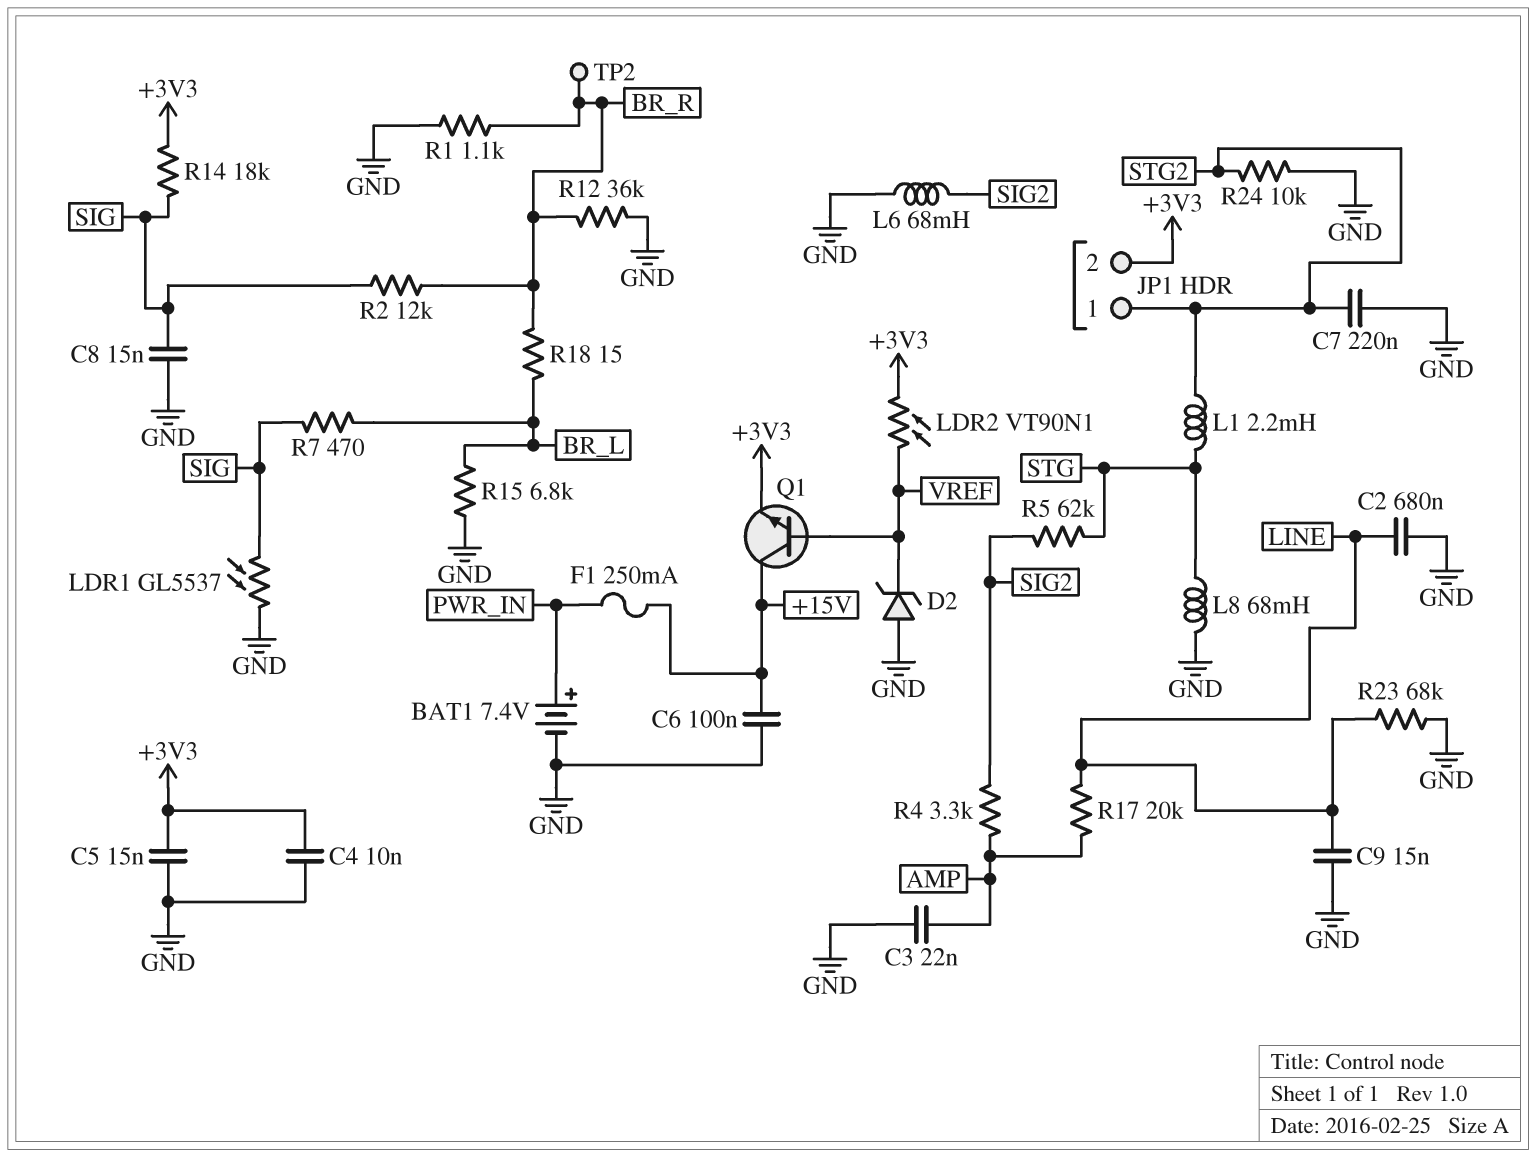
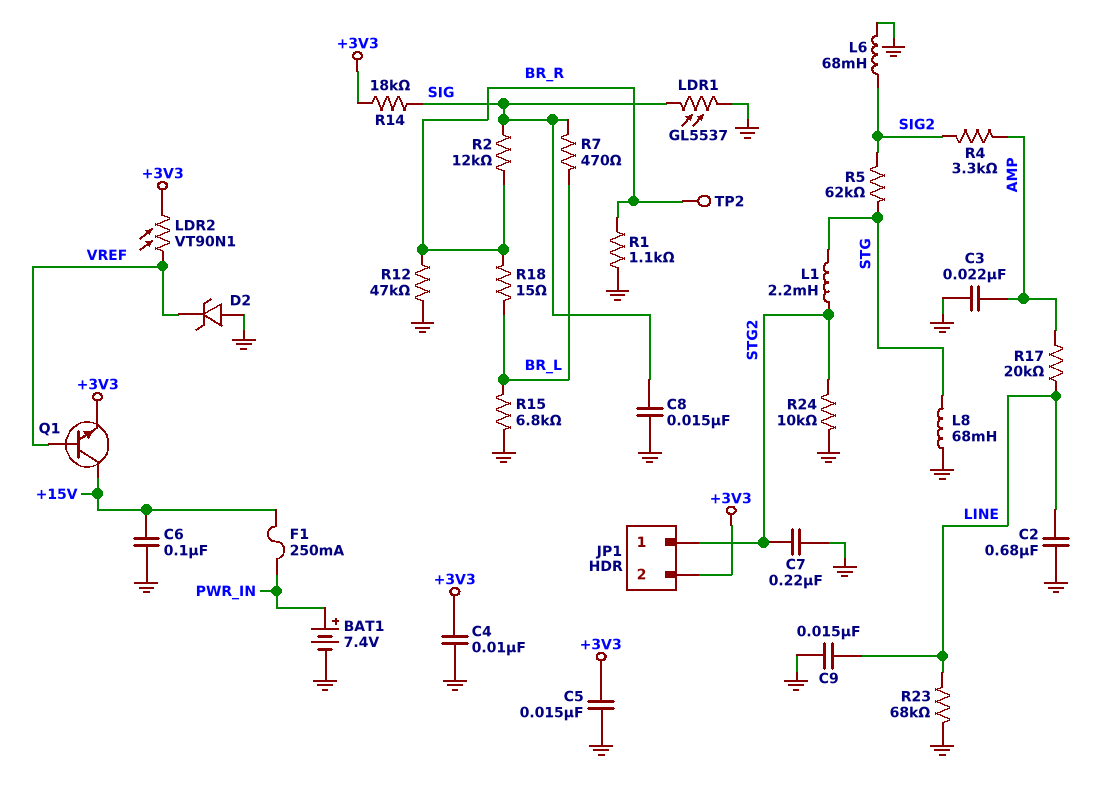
R12: 36k (BR_R, GND) -> 47k (BR_R, GND)

